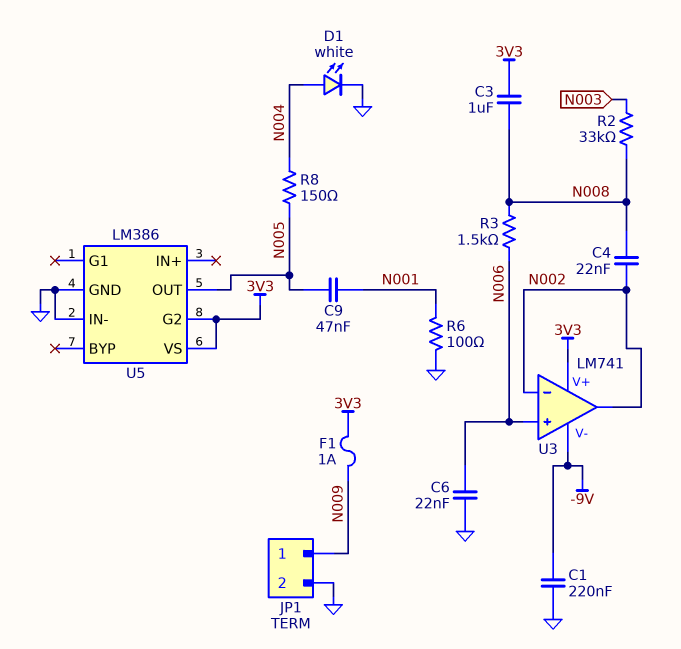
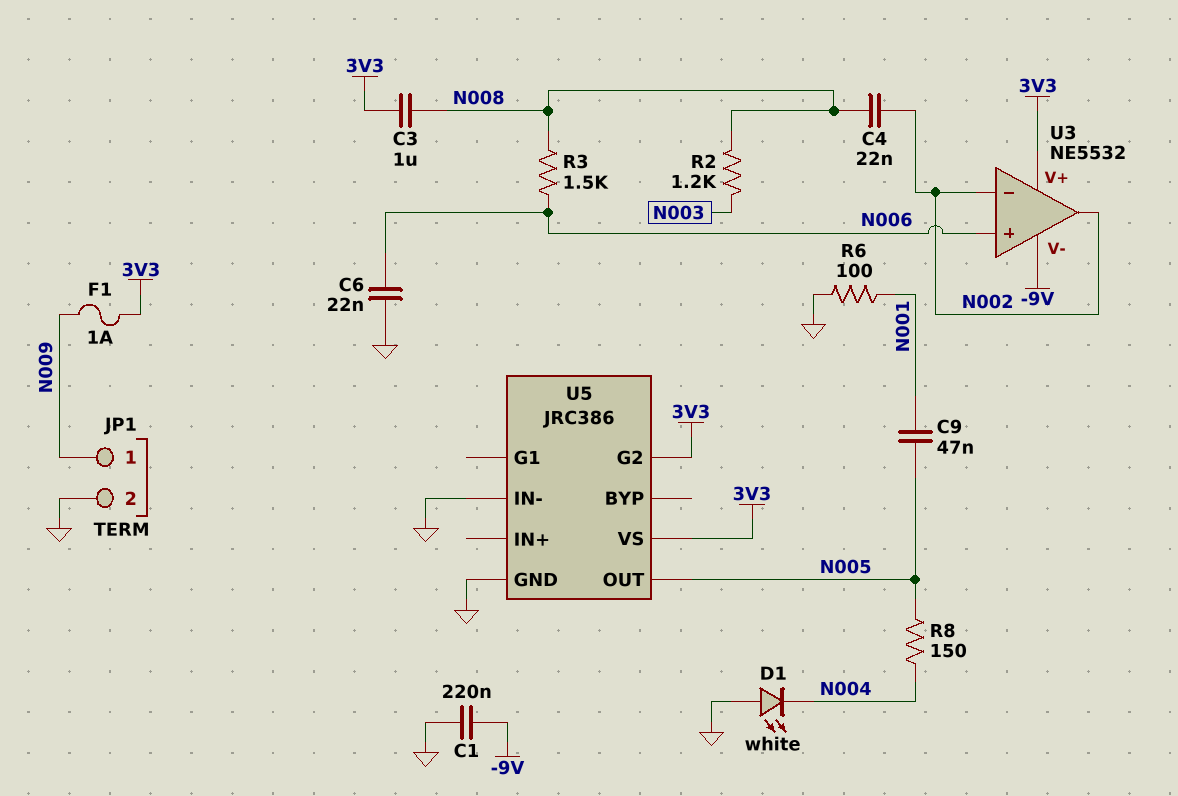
D1: LED white (A N004, K GND) -> LED white (A GND, K N004)
R2: 33k (N003, N008) -> 1.2k (N003, N008)
U3: LM741 -> NE5532
U5: LM386 -> JRC386

